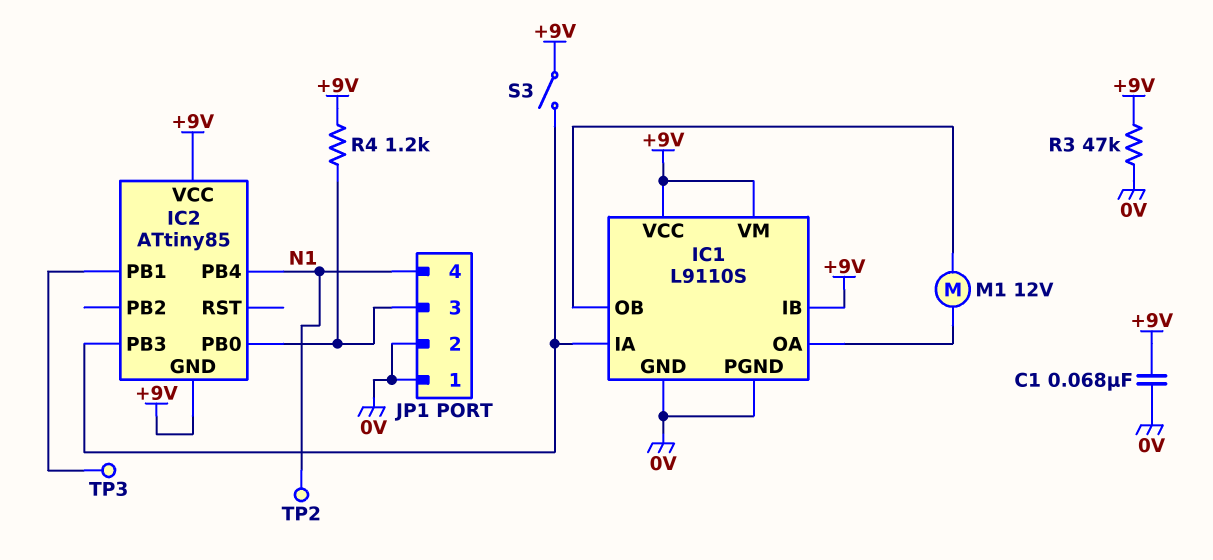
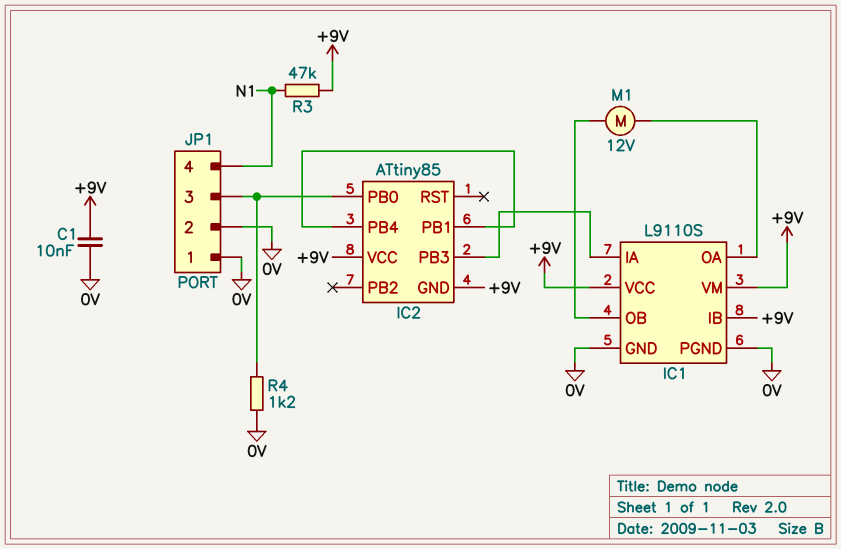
C1: 68nF (+9V, 0V) -> 10nF (+9V, 0V)
IC2 pin PB4: N1 -> IC2/PB1
R3: 47k (+9V, 0V) -> 47k (+9V, N1)
R4: 1.2k (+9V, IC2/PB0) -> 1.2k (0V, IC2/PB0)
S3: switch (+9V, IC1/IA) -> none
TP2: test point (N1) -> none
TP3: test point (IC2/PB1) -> none

